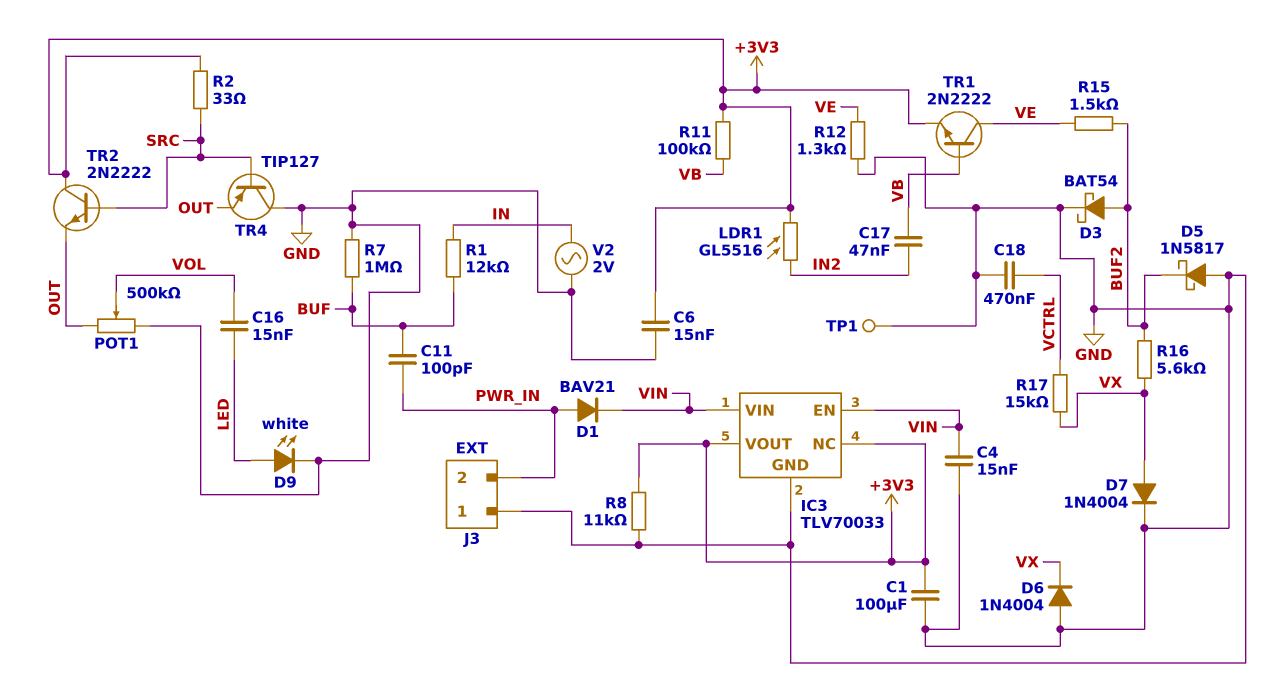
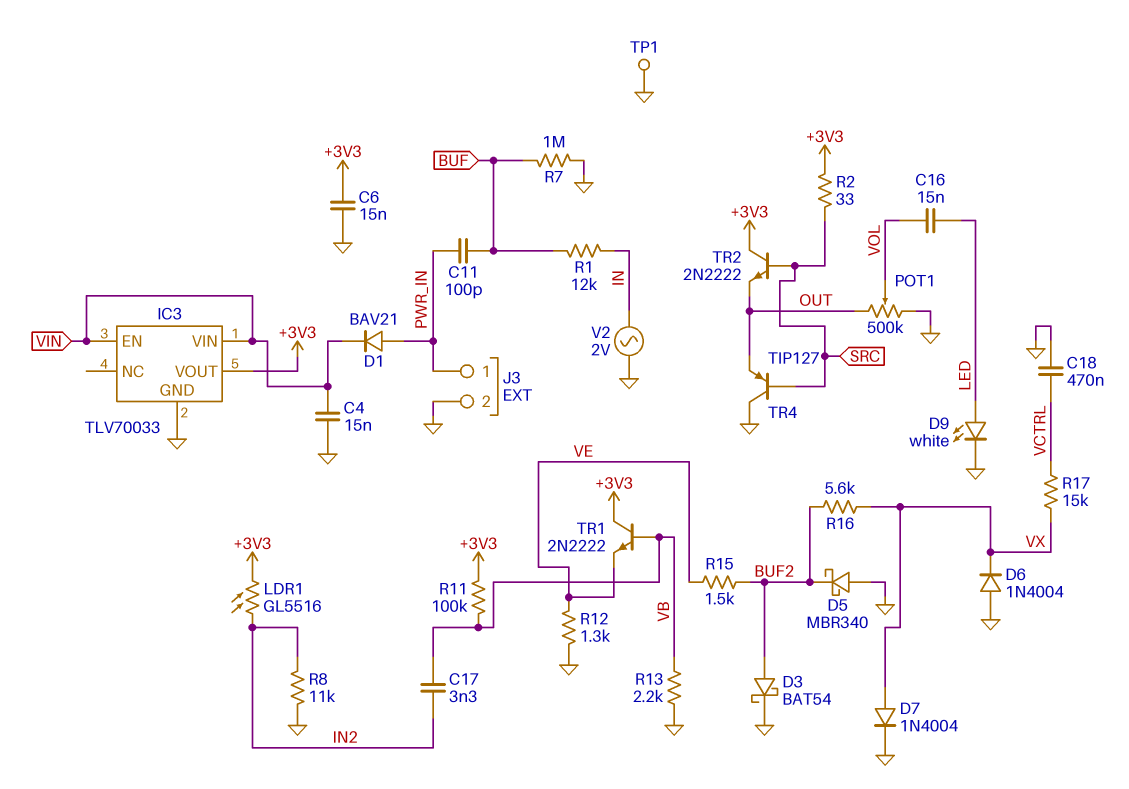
C1: 100uF (+3V3, GND) -> none
C17: 47nF (IN2, VB) -> 3.3nF (IN2, VB)
D5: schottky 1N5817 (A GND, K BUF2) -> schottky MBR340 (A GND, K BUF2)
IC3 pin NC: +3V3 -> none
J3 pin 1: GND -> PWR_IN
J3 pin 2: PWR_IN -> GND
R8: 11k (+3V3, GND) -> 11k (GND, IN2)
R13: none -> 2.2k (GND, VB)
TR1: NPN 2N2222 (B VB, C VE, E +3V3) -> NPN 2N2222 (B VB, C +3V3, E VE)

